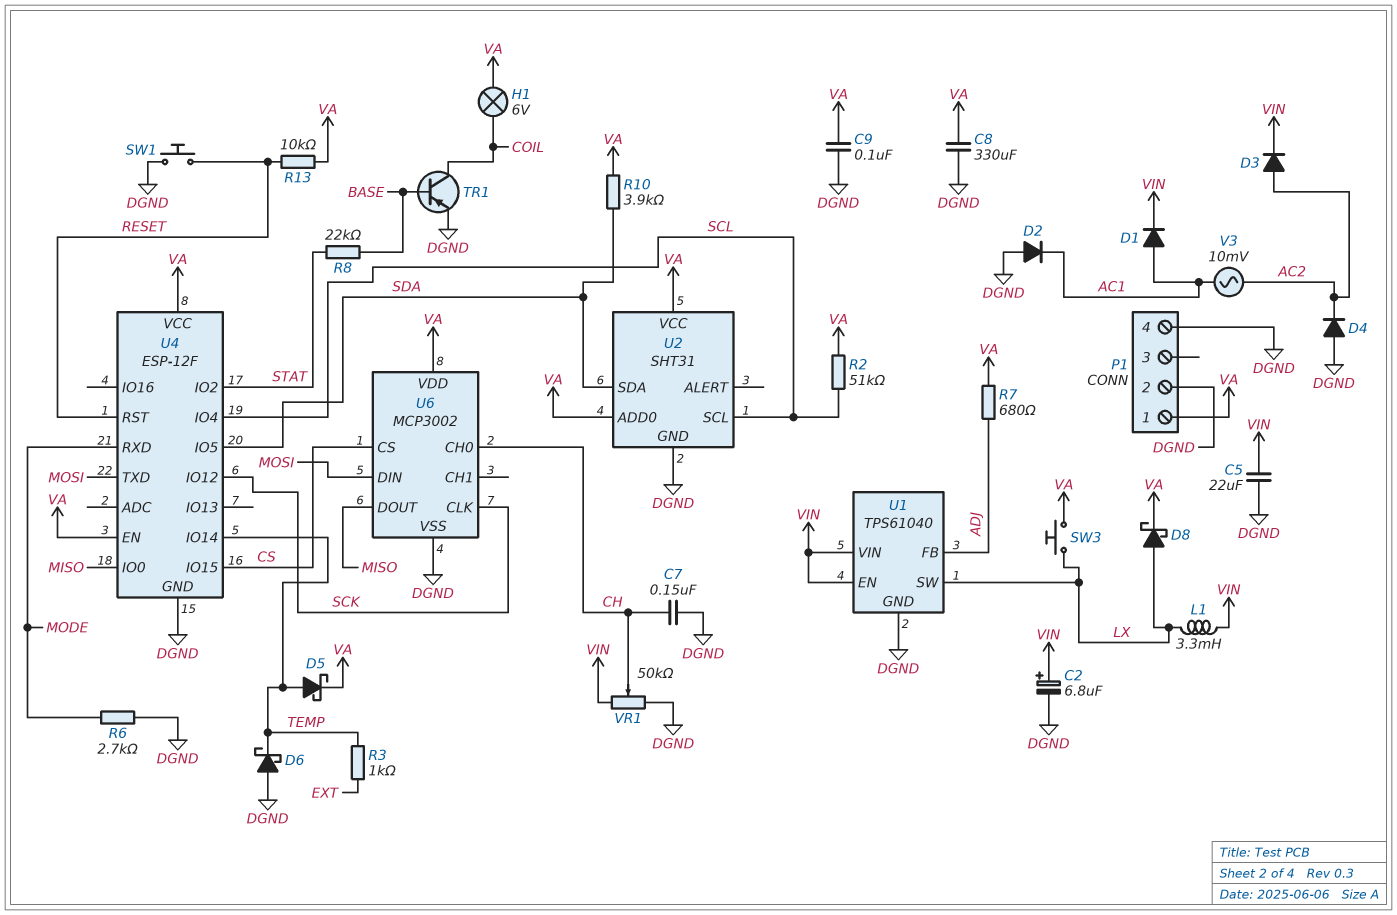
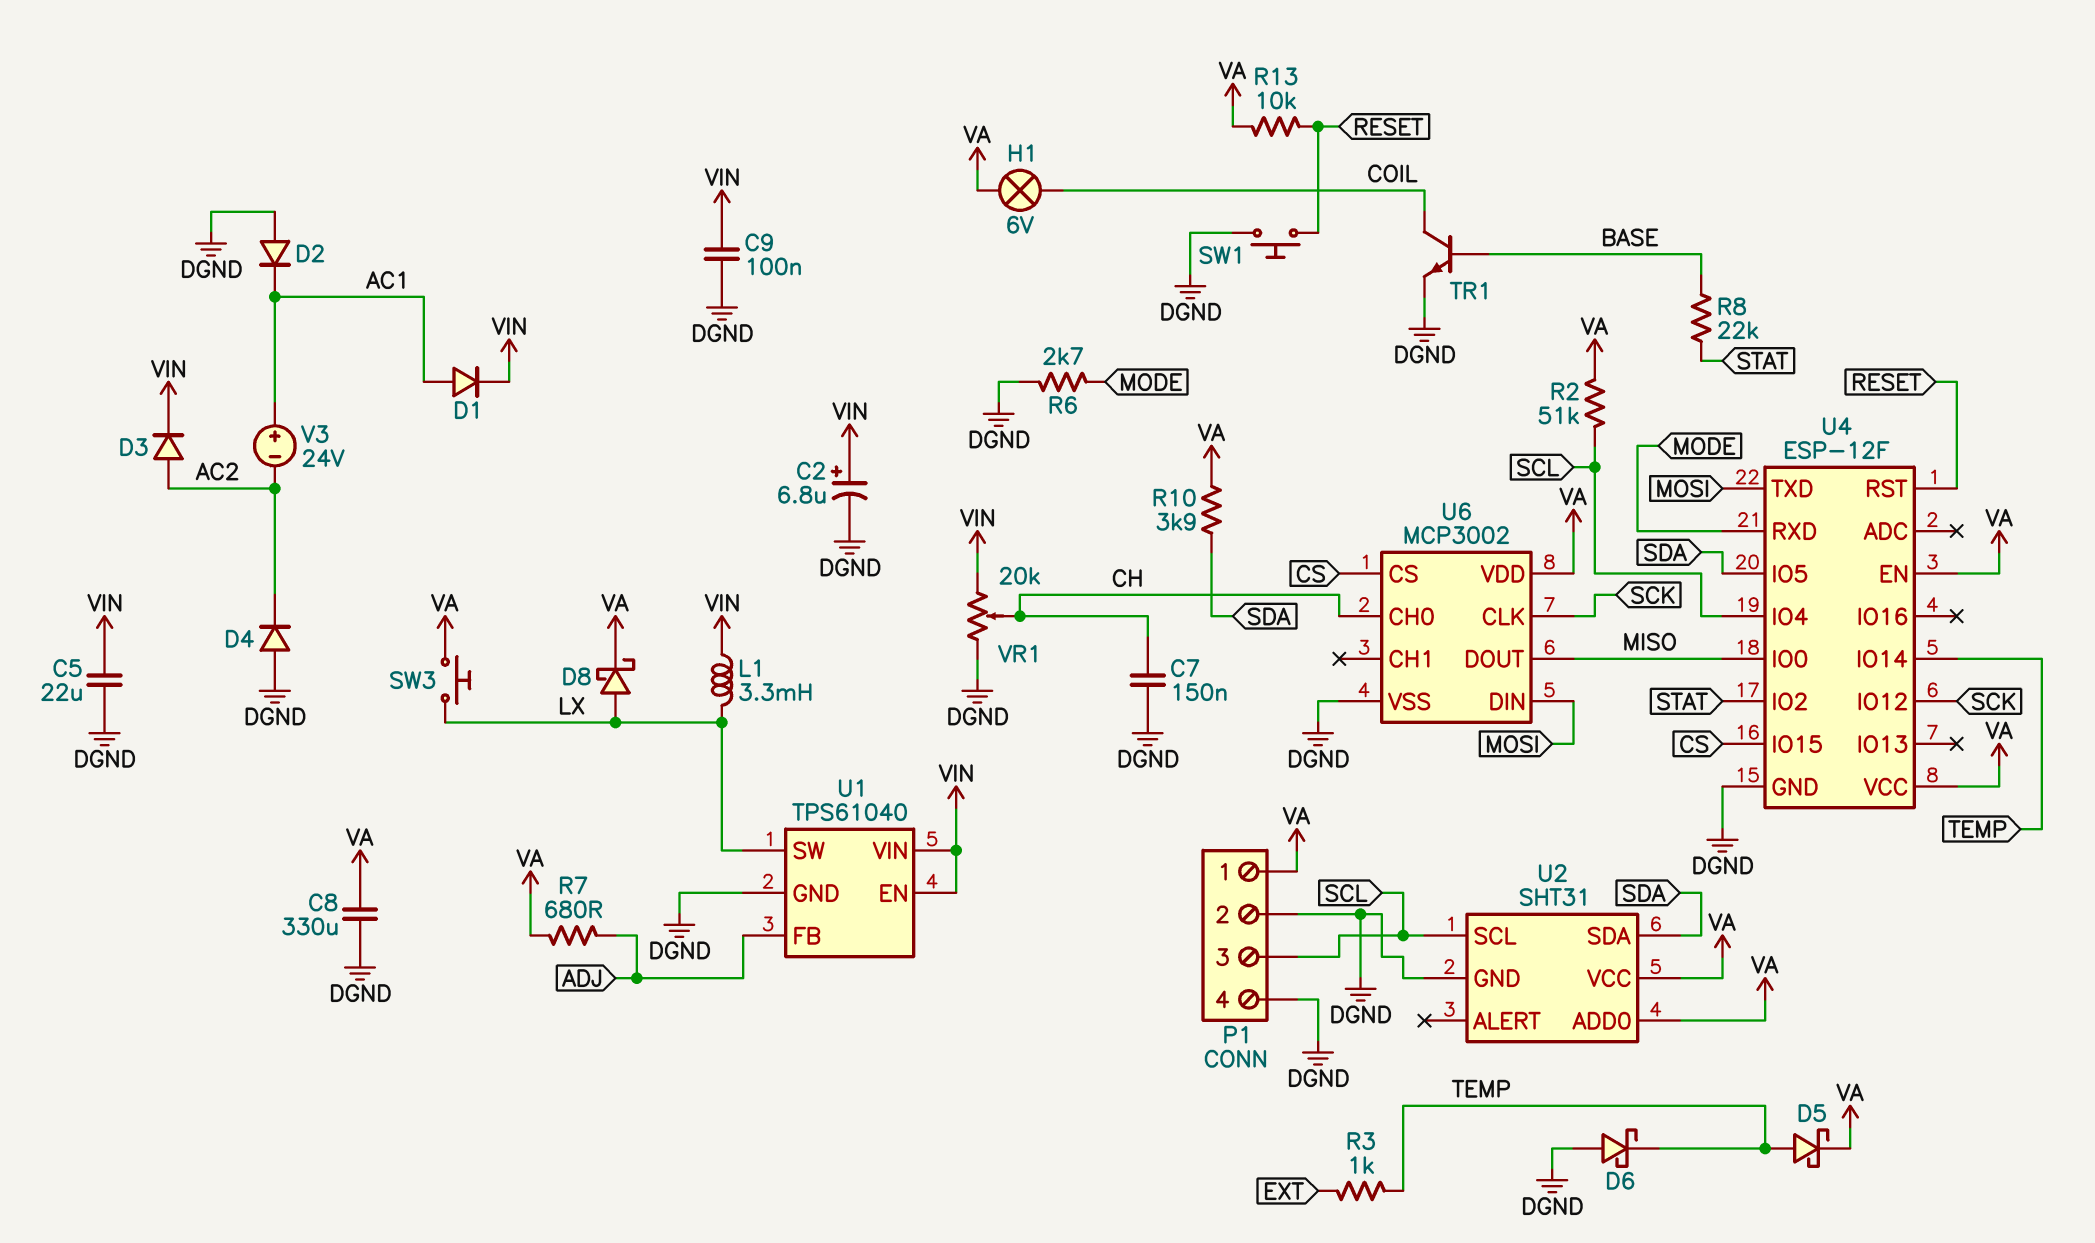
C9: 100nF (DGND, VA) -> 100nF (DGND, VIN)
P1 pin 3: none -> SCL
TR1: PNP (B BASE, C COIL, E DGND) -> NPN (B BASE, C COIL, E DGND)
V3: AC 10mV (AC1, AC2) -> 24V (plus AC1, minus AC2)
VR1: 50k (DGND, VIN, wiper CH) -> 20k (DGND, VIN, wiper CH)

